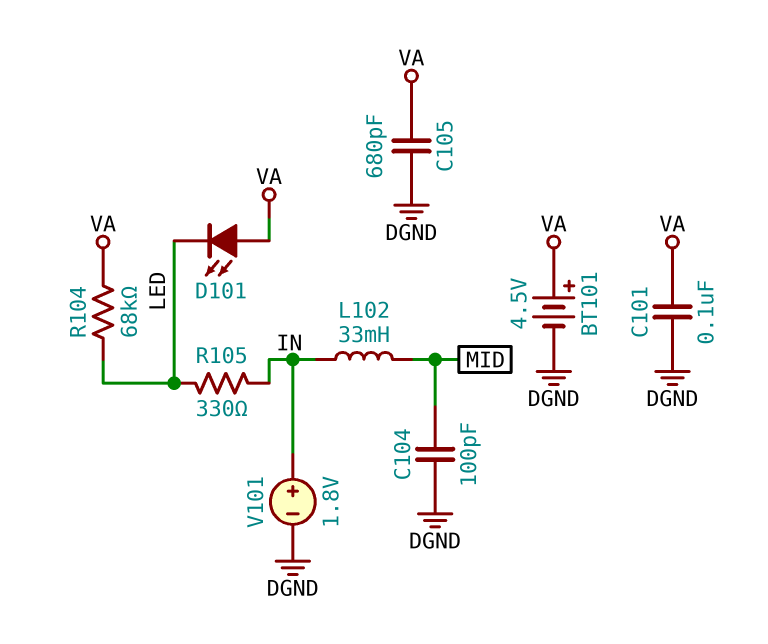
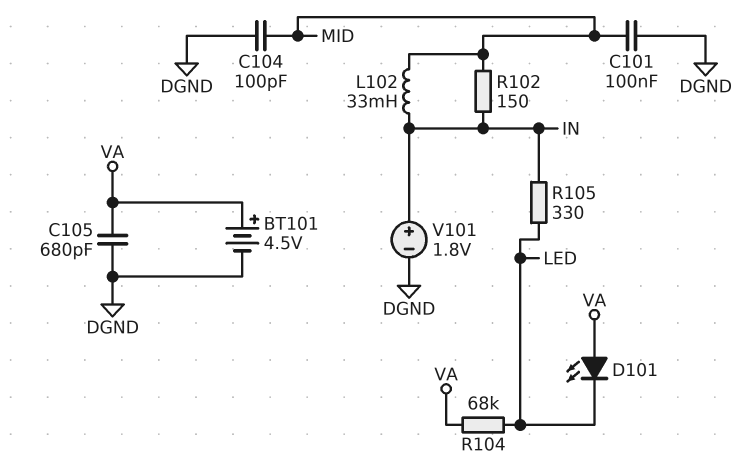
C101: 100nF (DGND, VA) -> 100nF (DGND, MID)
R102: none -> 150 (IN, MID)

